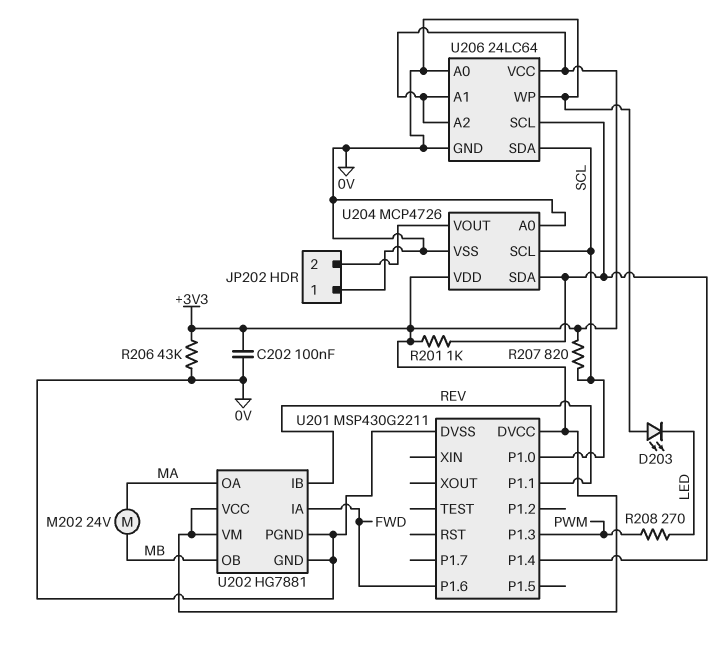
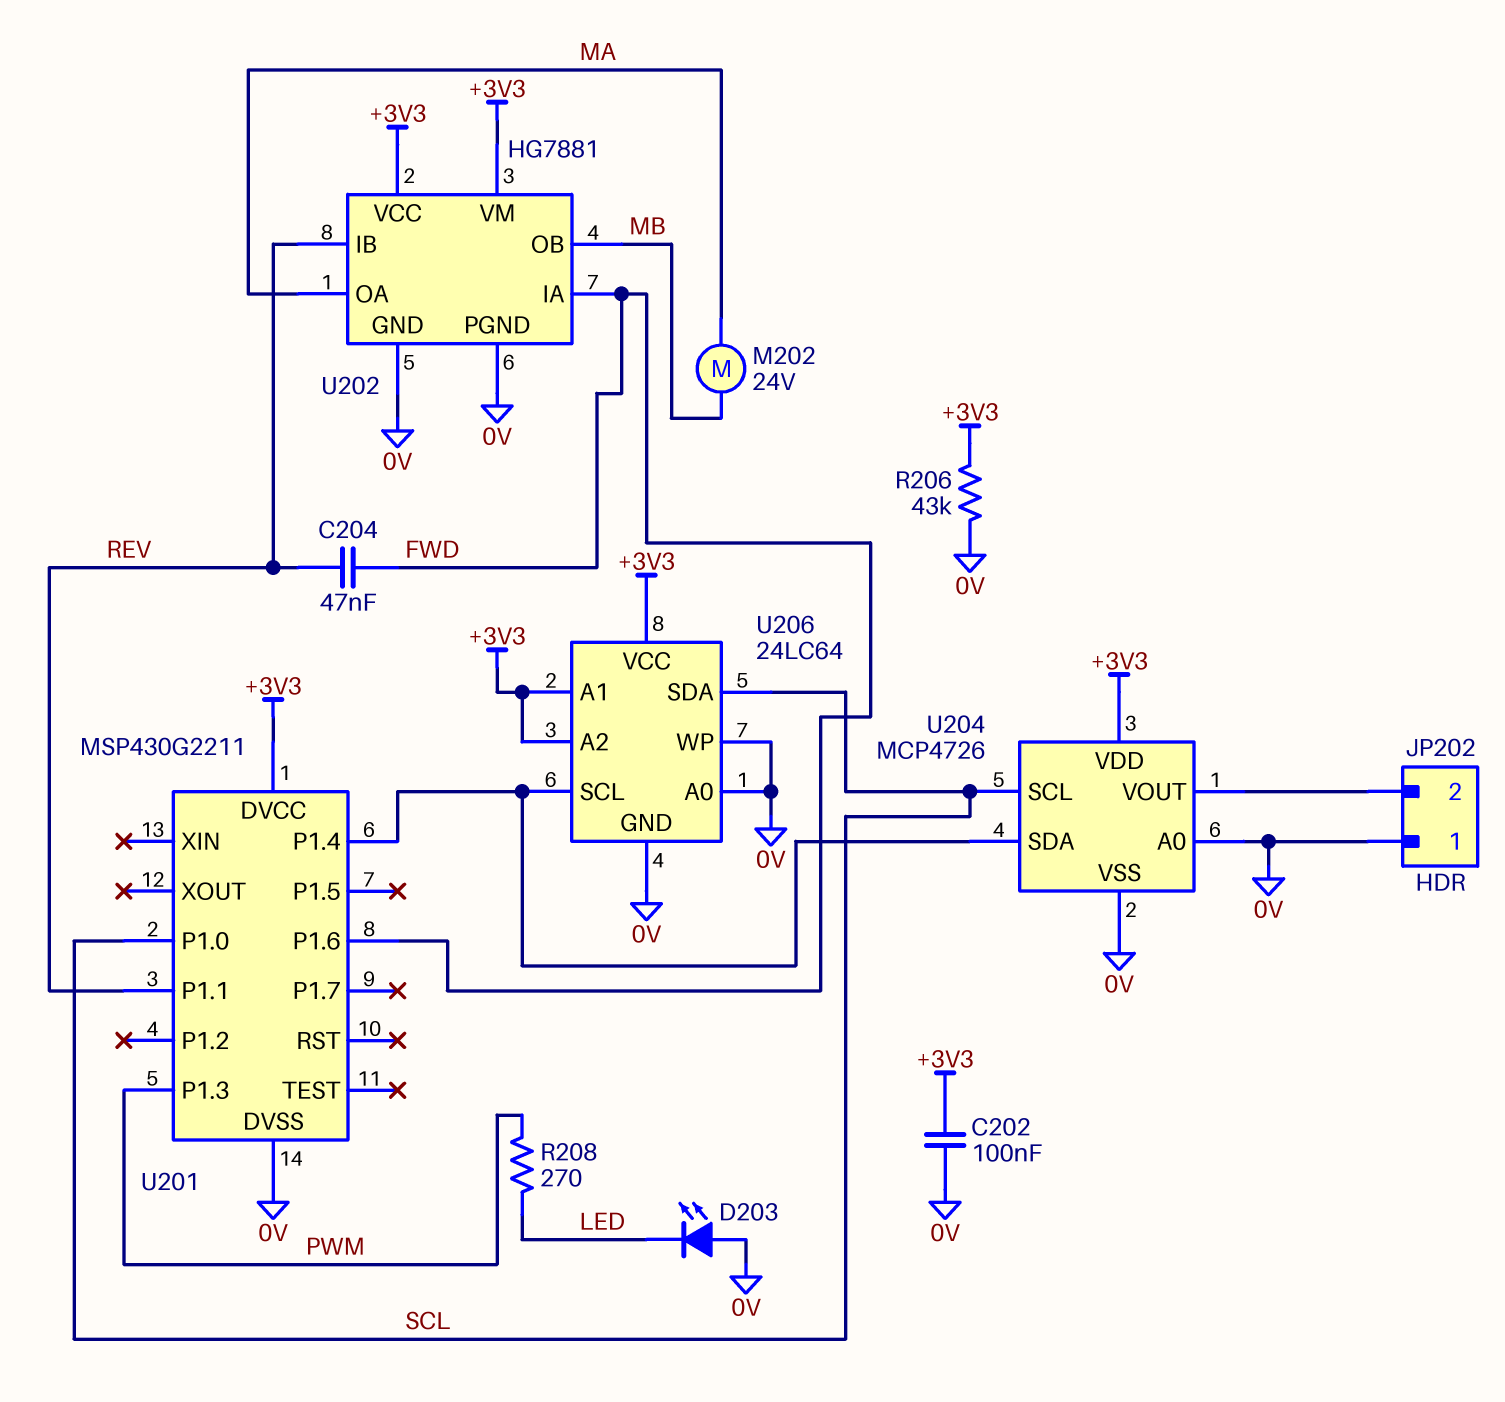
C204: none -> 47nF (FWD, REV)
R201: 1k (+3V3, U201/P1.4) -> none
R207: 820 (+3V3, SCL) -> none

